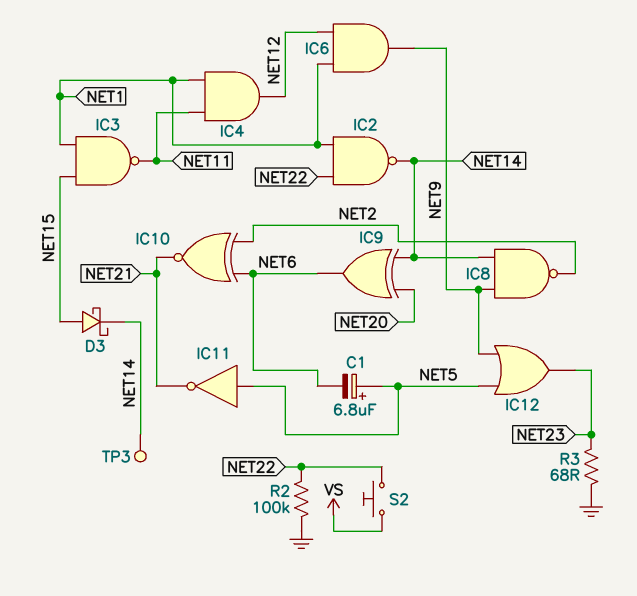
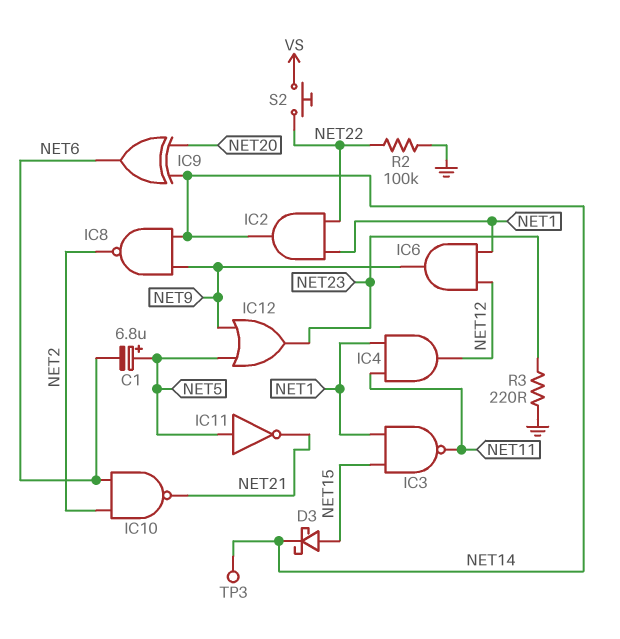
IC2: NAND (in NET1, in NET22, out NET14) -> AND (in NET1, in NET22, out NET14)
IC10: XNOR (in NET2, in NET6, out NET21) -> NAND (in NET2, in NET6, out NET21)
R3: 68 (GND, NET23) -> 220 (GND, NET23)

